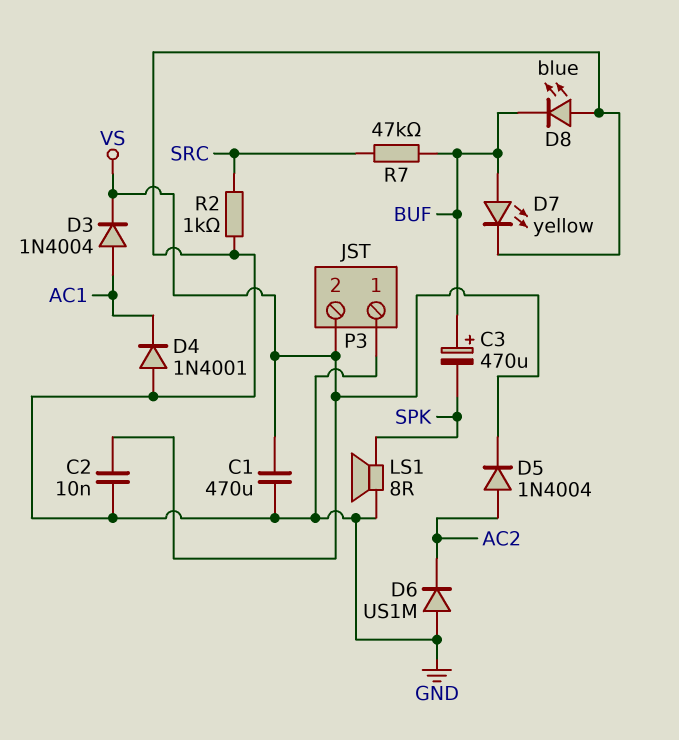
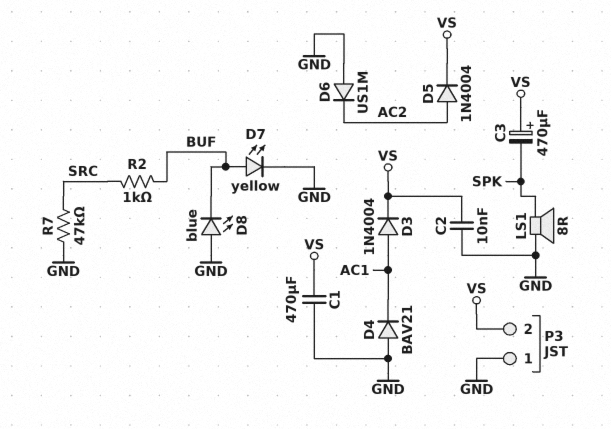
C3: 470uF (plus BUF, minus SPK) -> 470uF (plus VS, minus SPK)
D4: diode 1N4001 (A GND, K AC1) -> diode BAV21 (A GND, K AC1)
R2: 1k (GND, SRC) -> 1k (BUF, SRC)
R7: 47k (BUF, SRC) -> 47k (GND, SRC)

